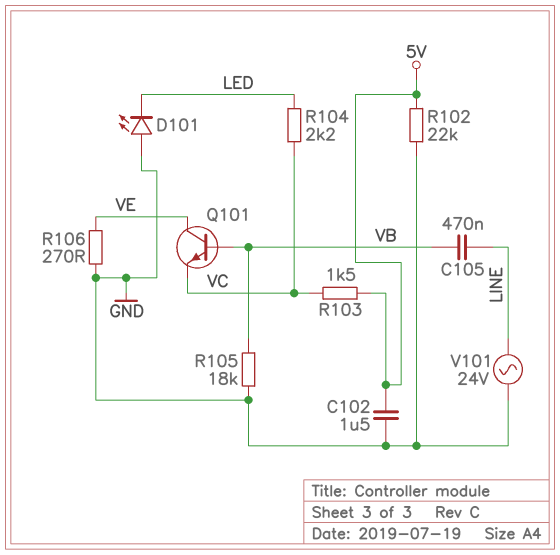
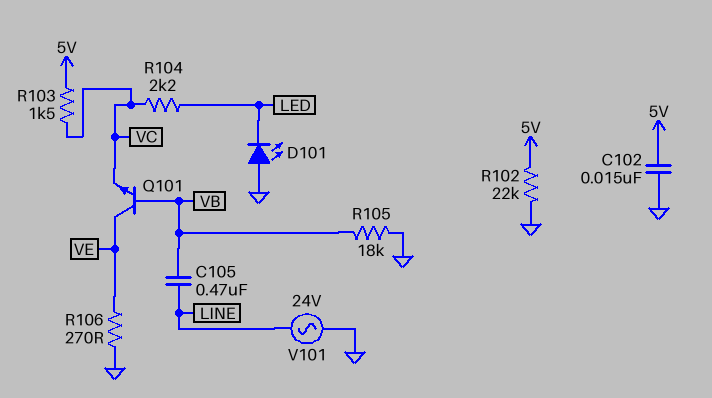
C102: 1.5uF (5V, GND) -> 15nF (5V, GND)

